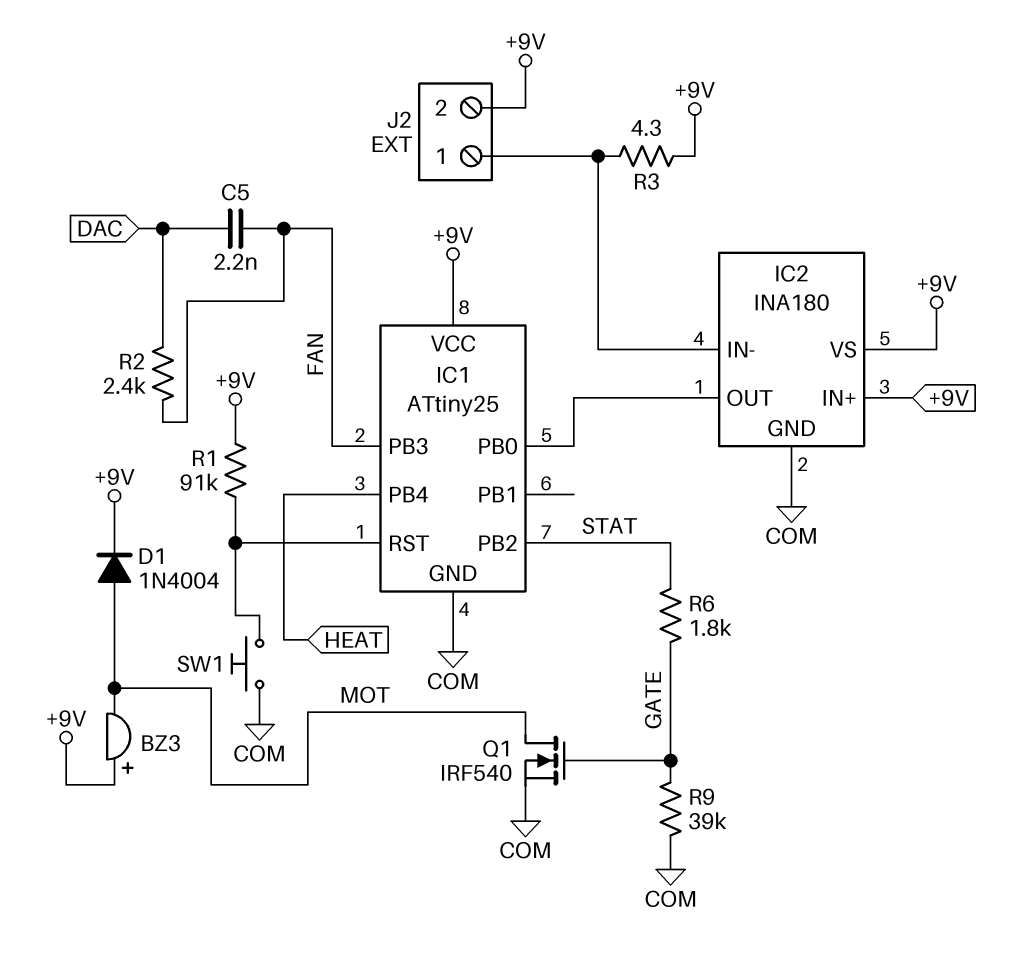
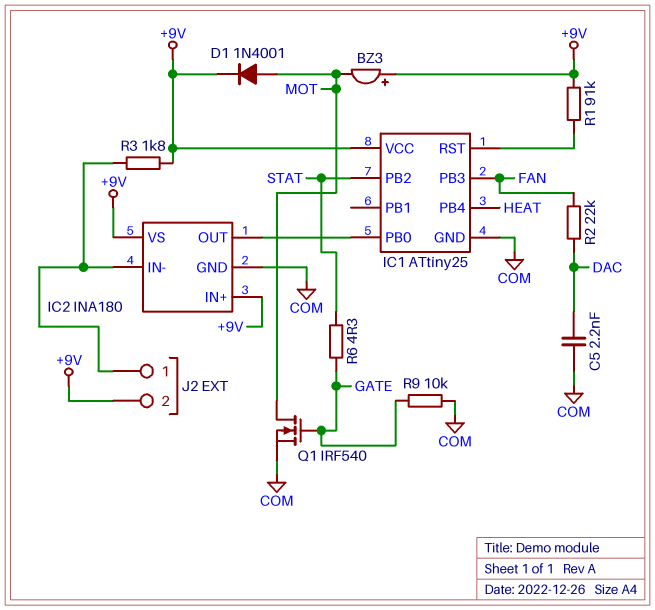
C5: 2.2nF (DAC, FAN) -> 2.2nF (COM, DAC)
D1: diode 1N4004 (A MOT, K +9V) -> diode 1N4001 (A MOT, K +9V)
R2: 2.4k (DAC, FAN) -> 22k (DAC, FAN)
R3: 4.3 (+9V, IC2/IN-) -> 1.8k (+9V, IC2/IN-)
R6: 1.8k (GATE, STAT) -> 4.3 (GATE, STAT)
R9: 39k (COM, GATE) -> 10k (COM, GATE)
SW1: button (COM, IC1/RST) -> none

